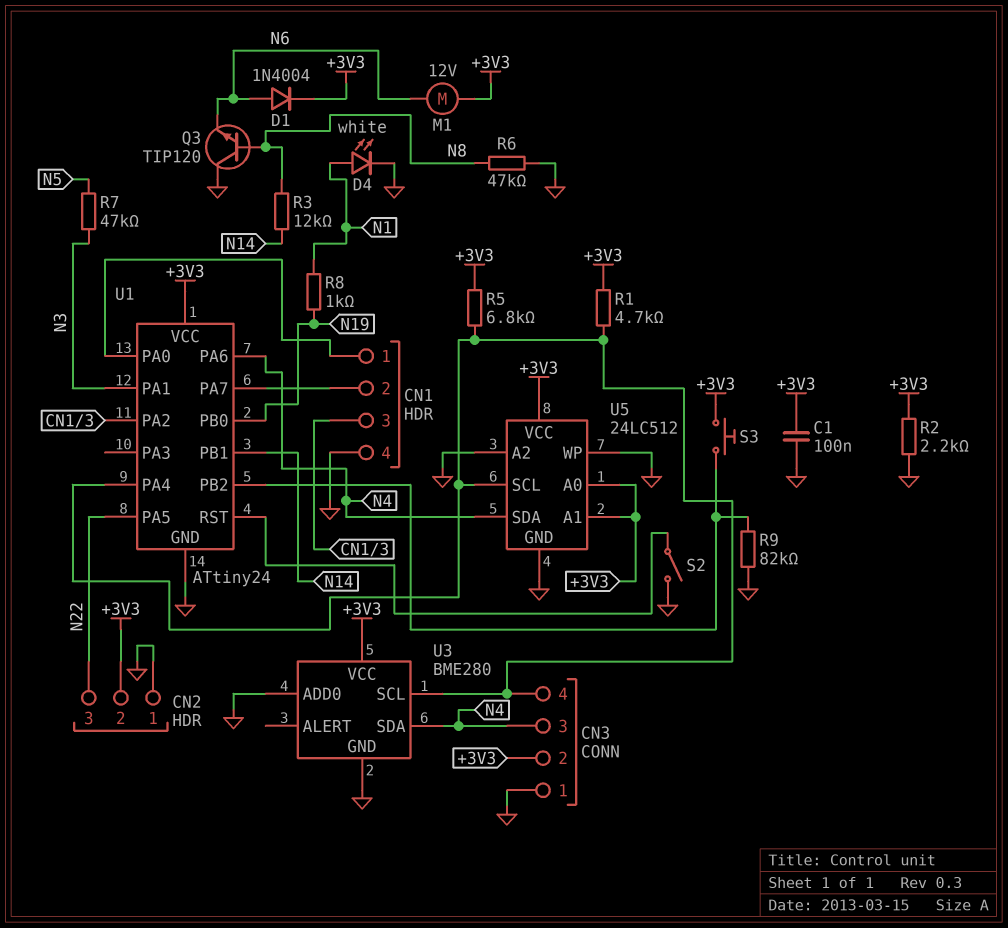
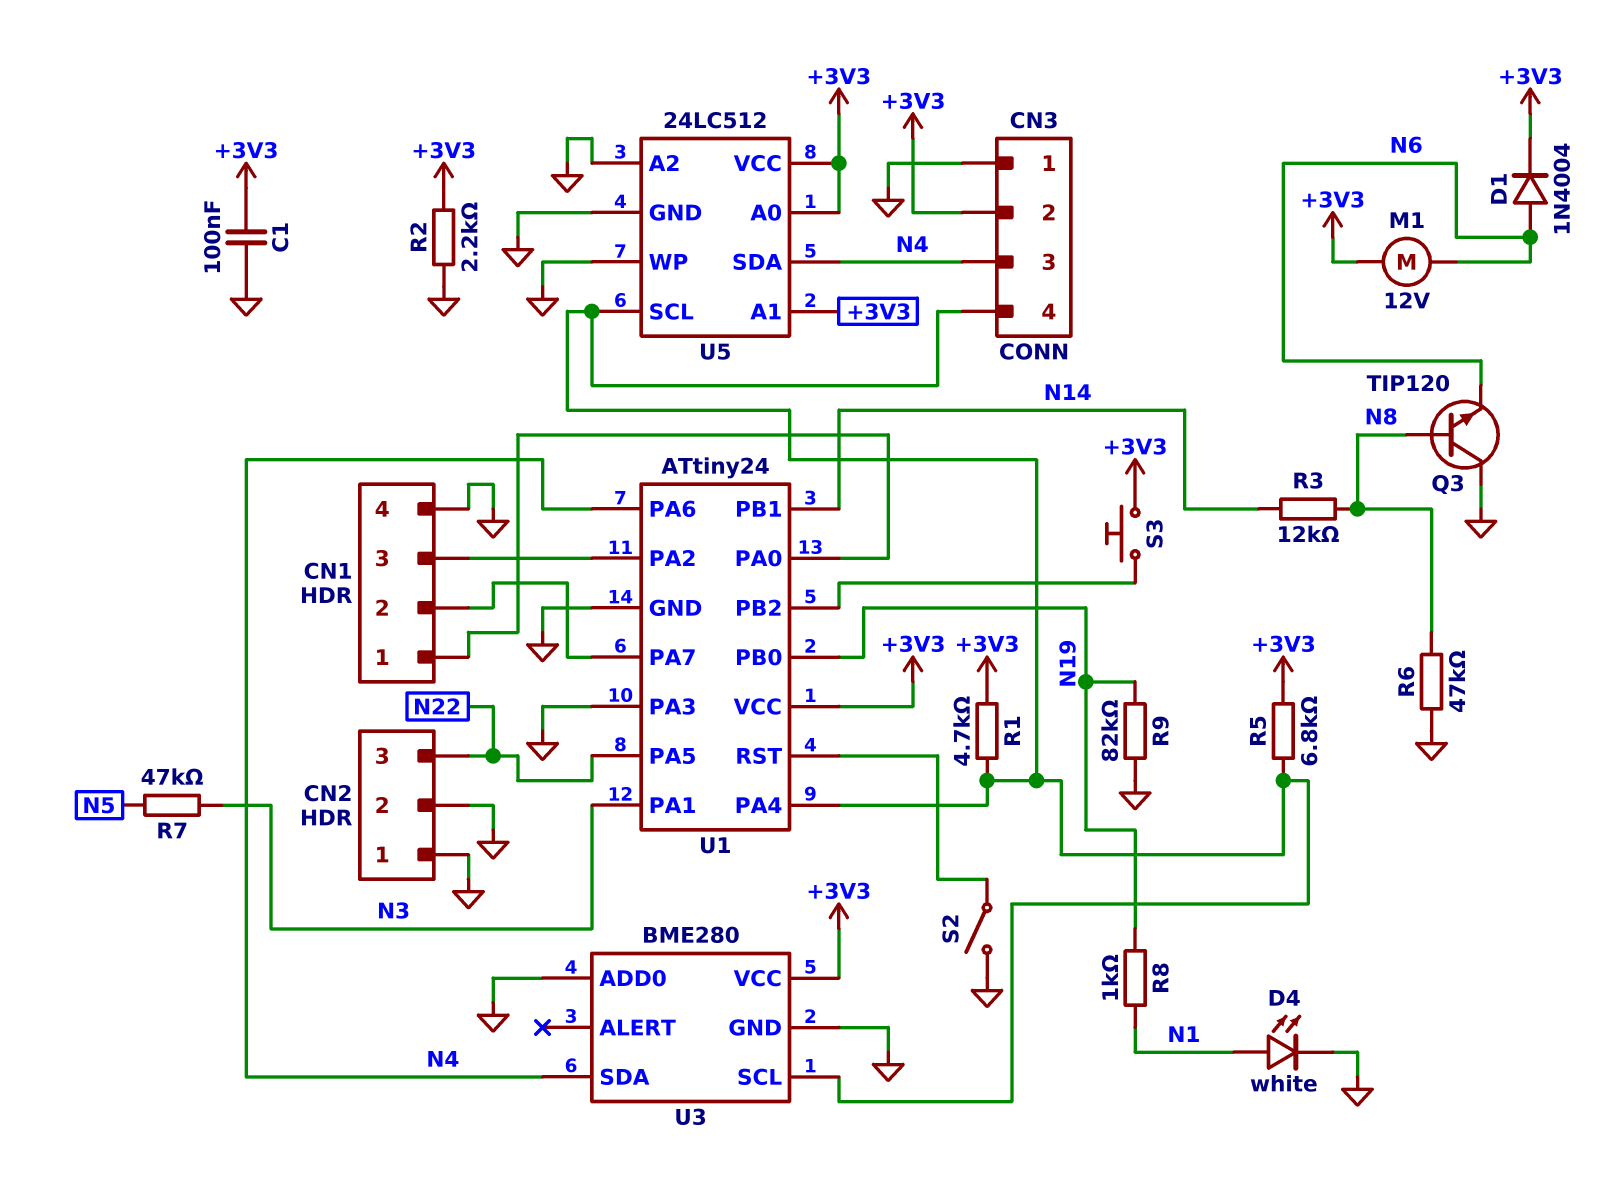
CN2 pin 2: +3V3 -> GND
R9: 82k (GND, U1/PB2) -> 82k (GND, N19)
U1 pin PA3: none -> GND

